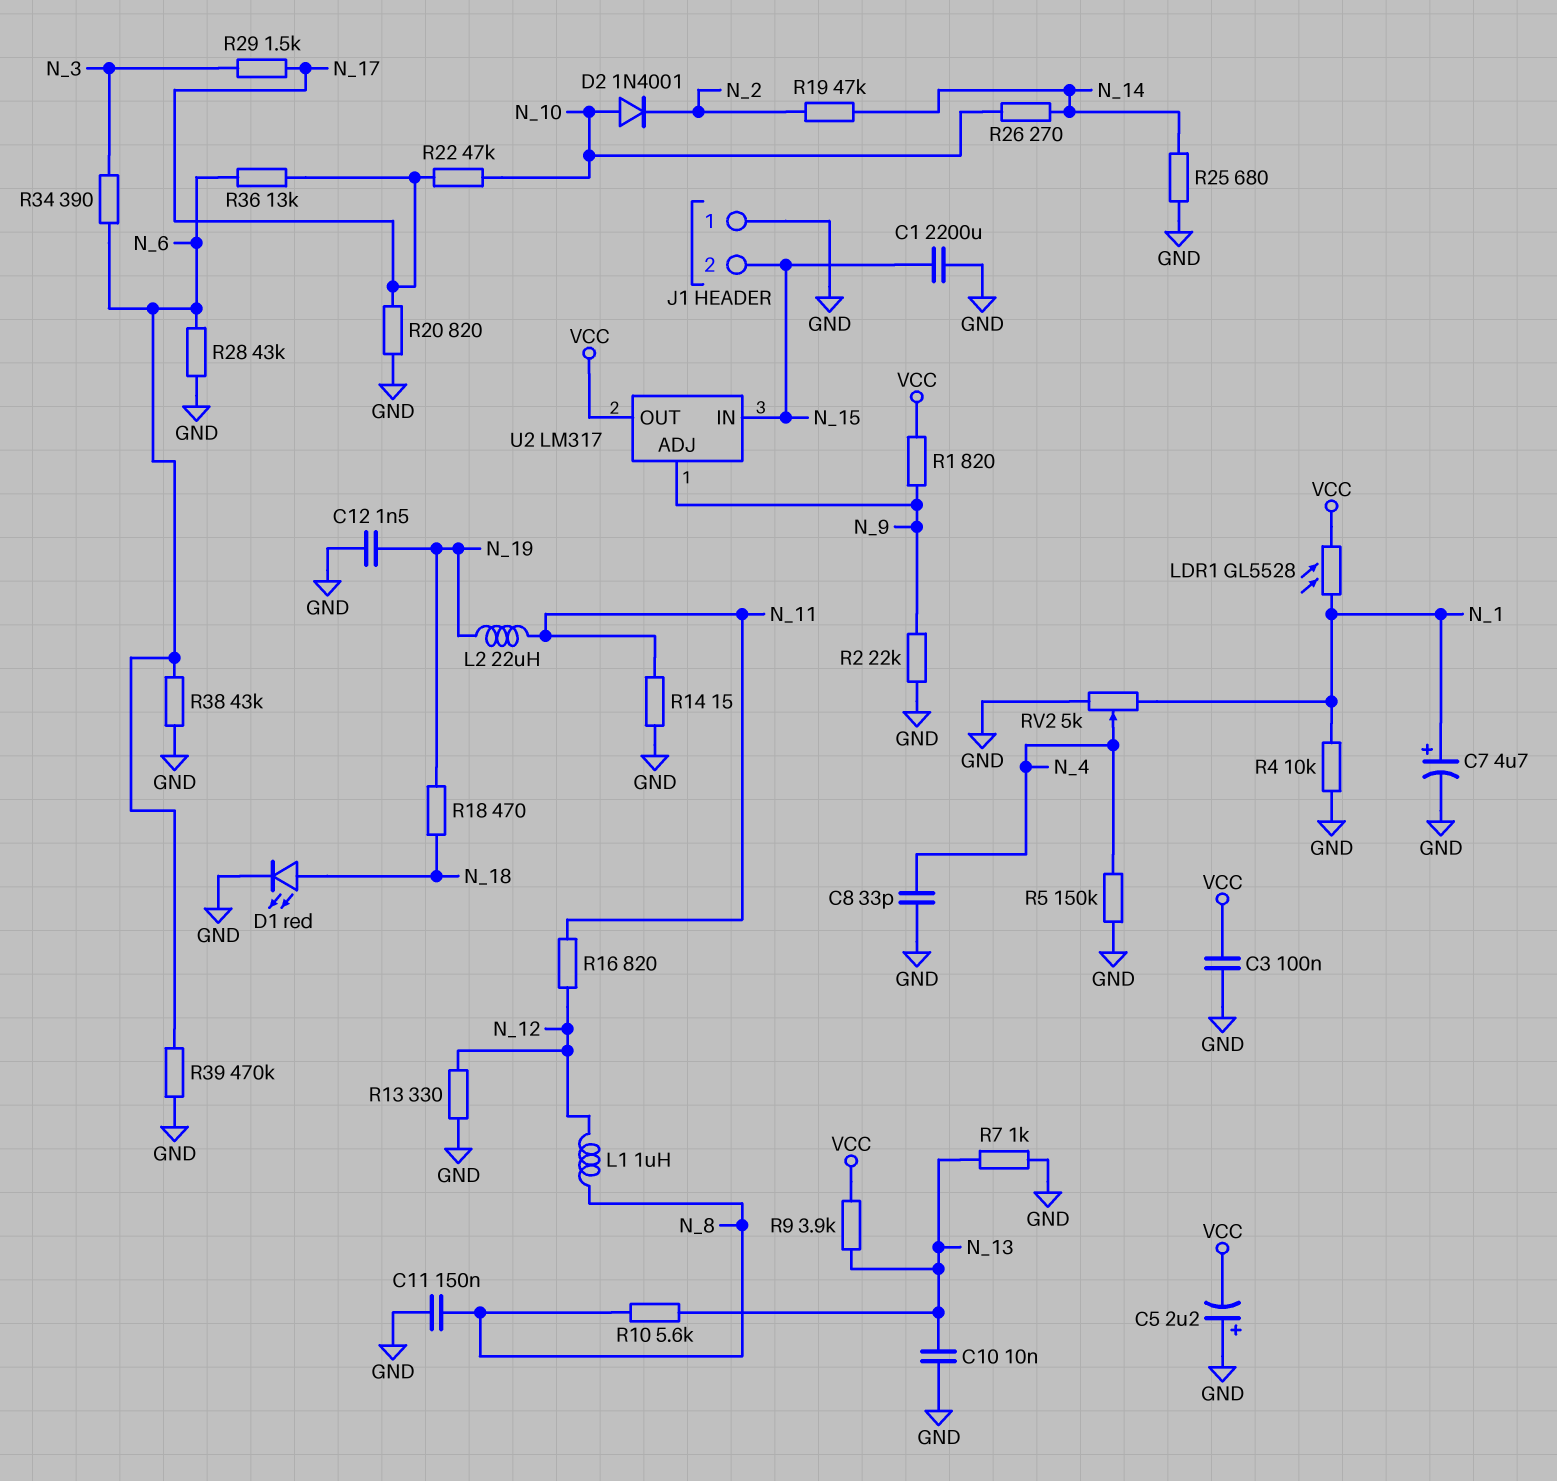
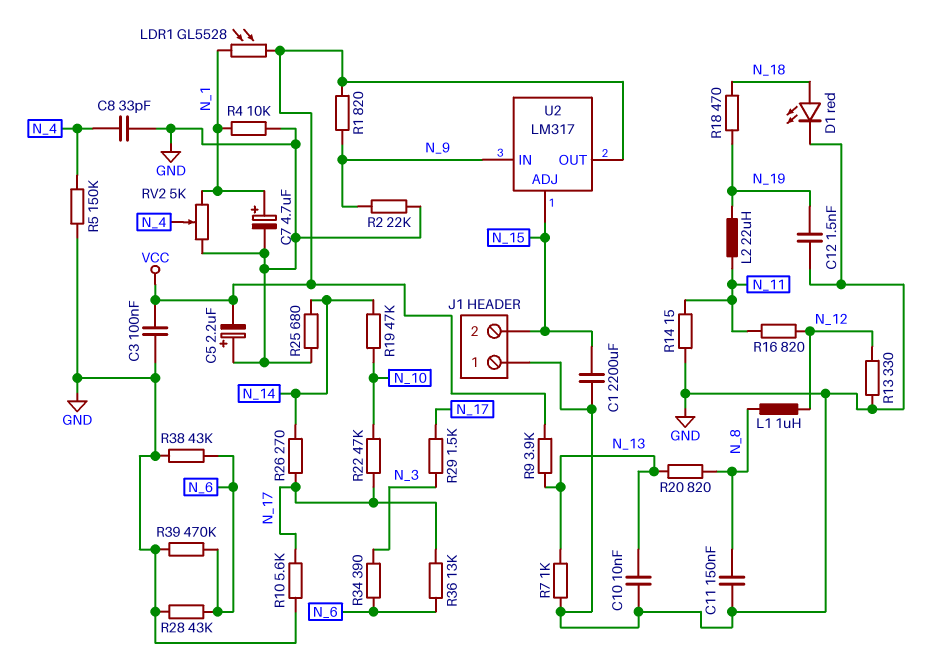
D2: diode 1N4001 (A N_10, K N_2) -> none
R10: 5.6k (N_8, N_13) -> 5.6k (GND, N_17)
R19: 47k (N_2, N_14) -> 47k (N_10, N_14)
R20: 820 (GND, N_17) -> 820 (N_8, N_13)
R26: 270 (N_10, N_14) -> 270 (N_14, N_17)
U2 pin ADJ: N_9 -> N_15
U2 pin IN: N_15 -> N_9

